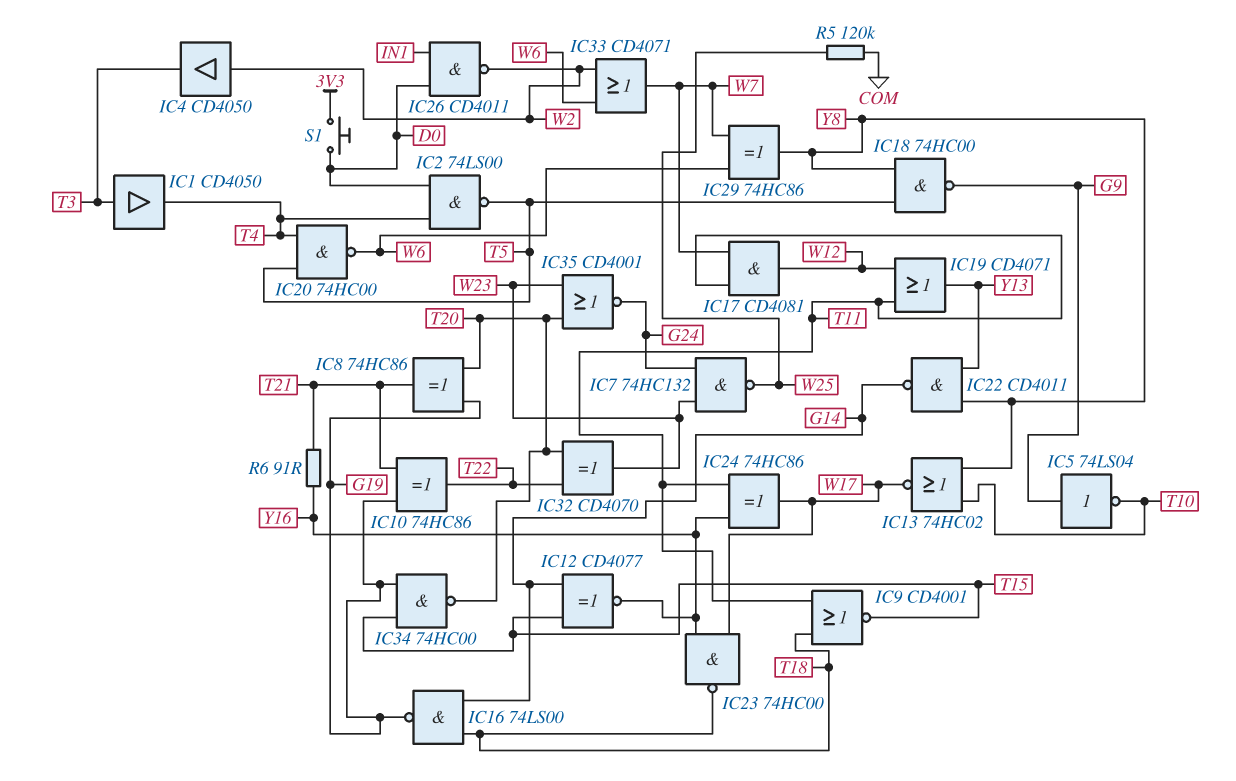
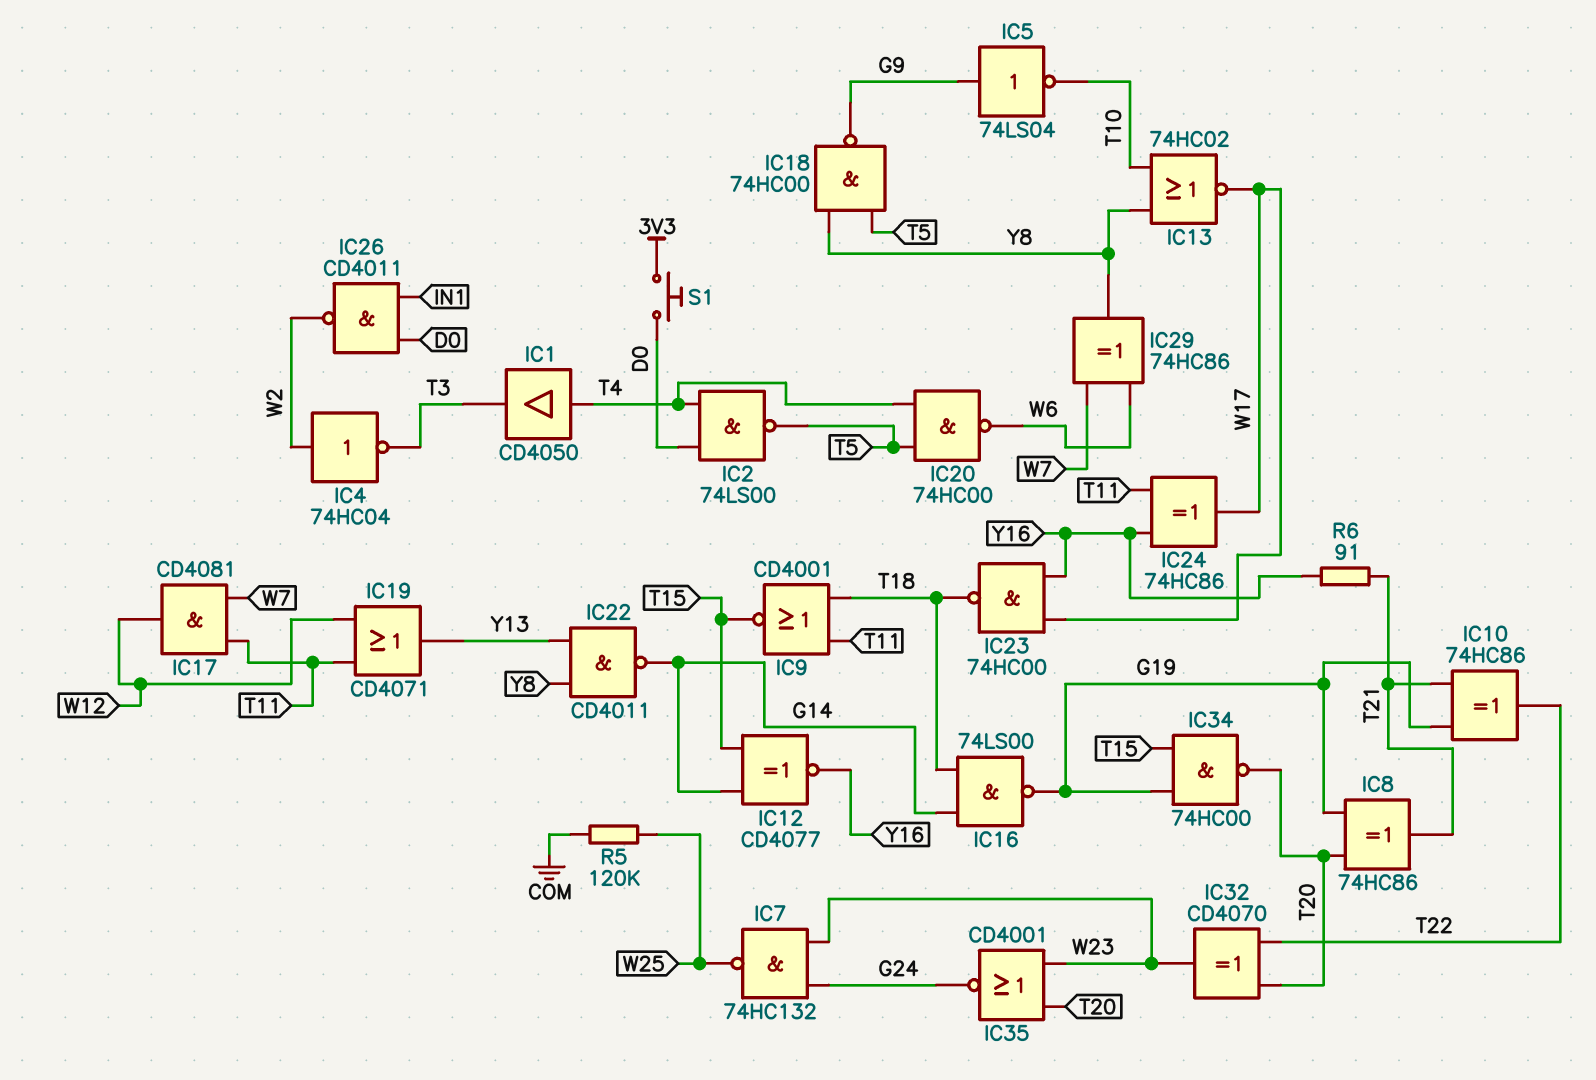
IC1: buffer CD4050 (in T3, out T4) -> buffer CD4050 (in T4, out T3)
IC4: buffer CD4050 (in W2, out T3) -> NOT 74HC04 (in W2, out T3)
IC33: OR CD4071 (in W2, in W6, out W7) -> none

